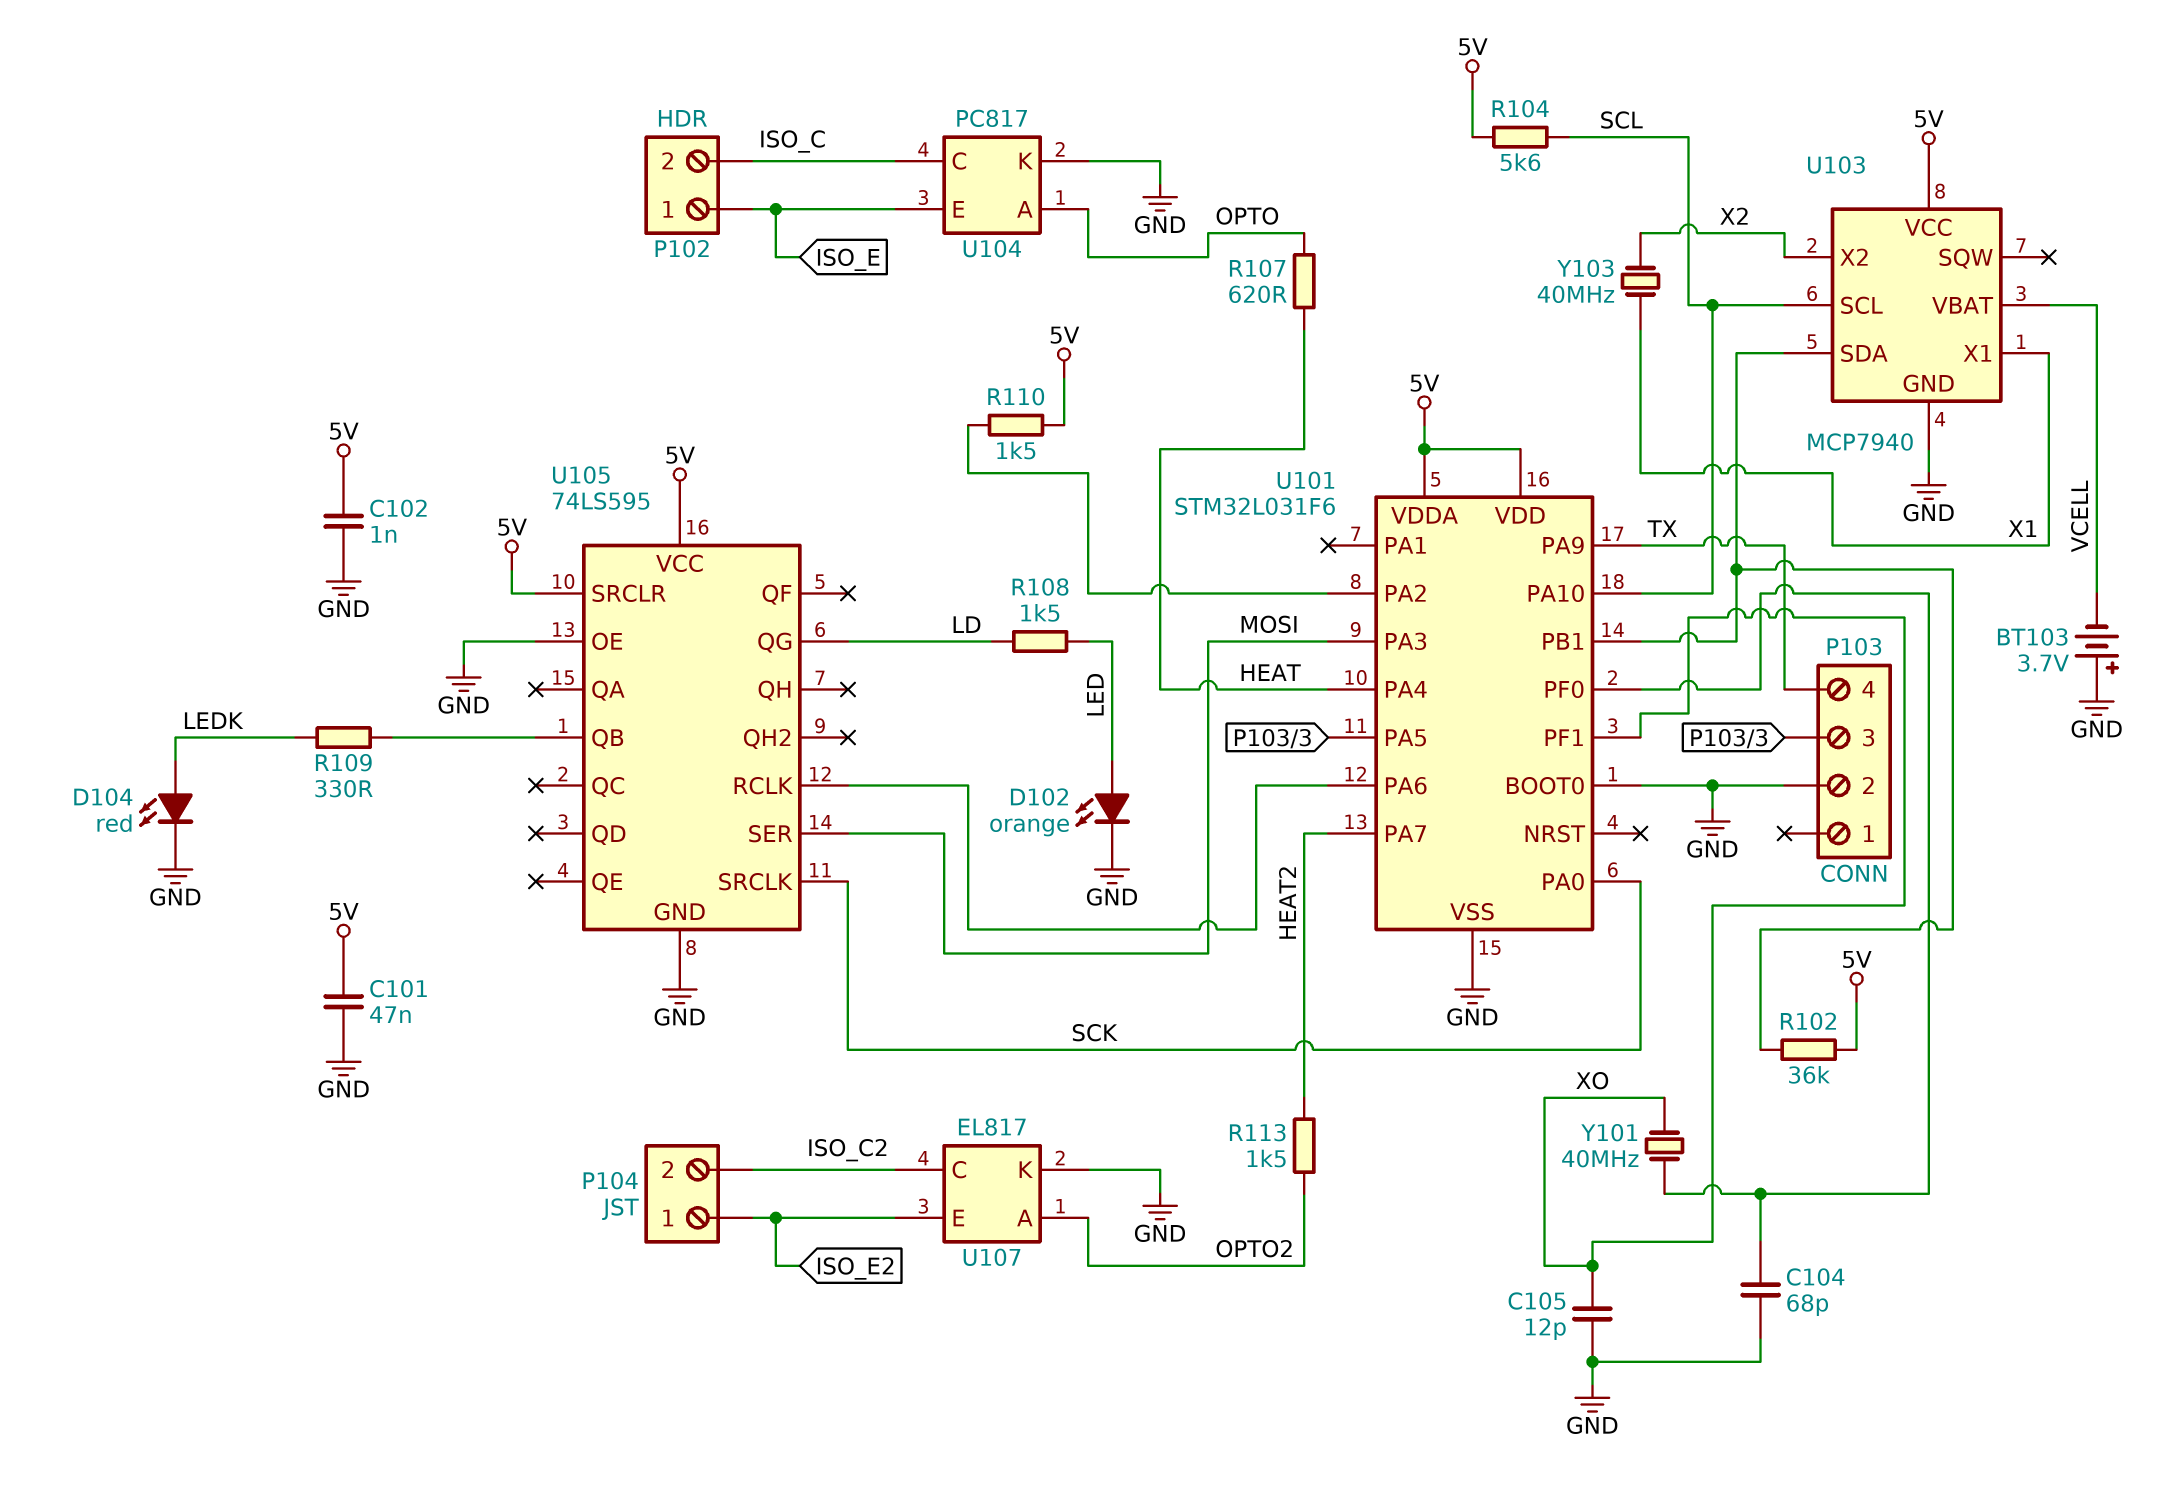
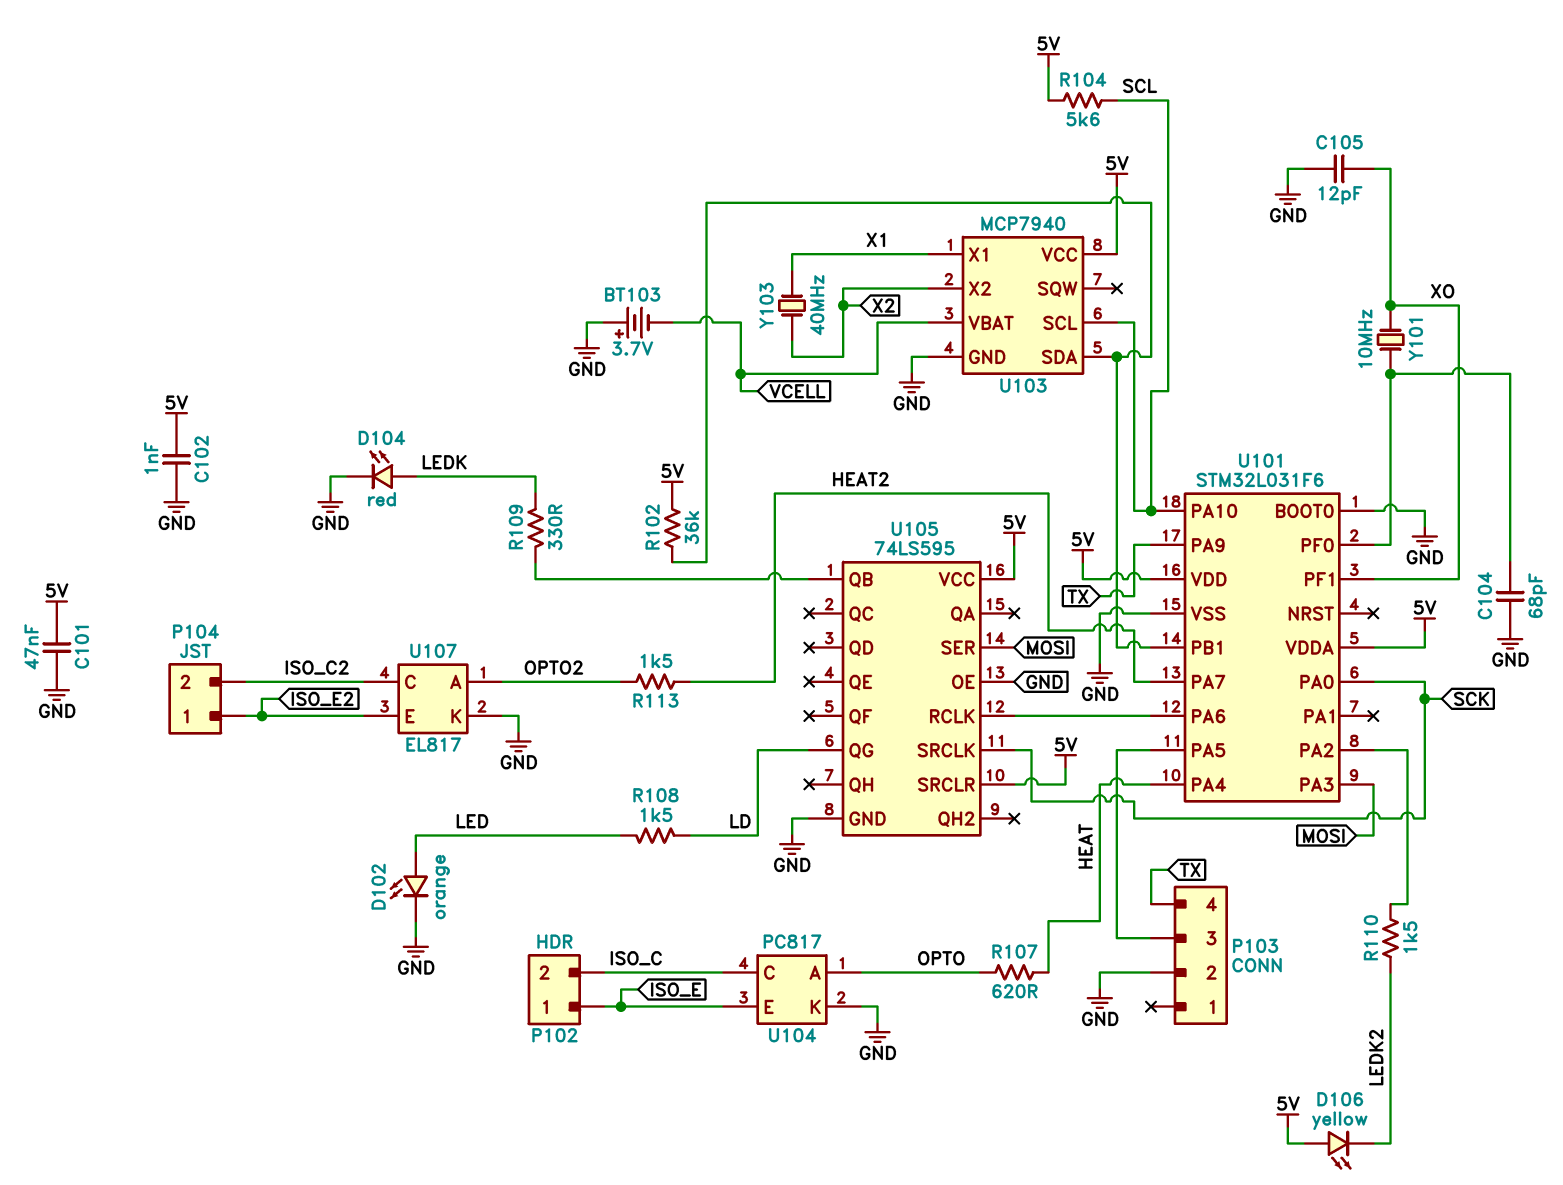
D106: none -> LED yellow (A 5V, K LEDK2)
R110: 1.5k (5V, U101/PA2) -> 1.5k (LEDK2, U101/PA2)
Y101: 40MHz (U101/PF0, XO) -> 10MHz (U101/PF0, XO)

